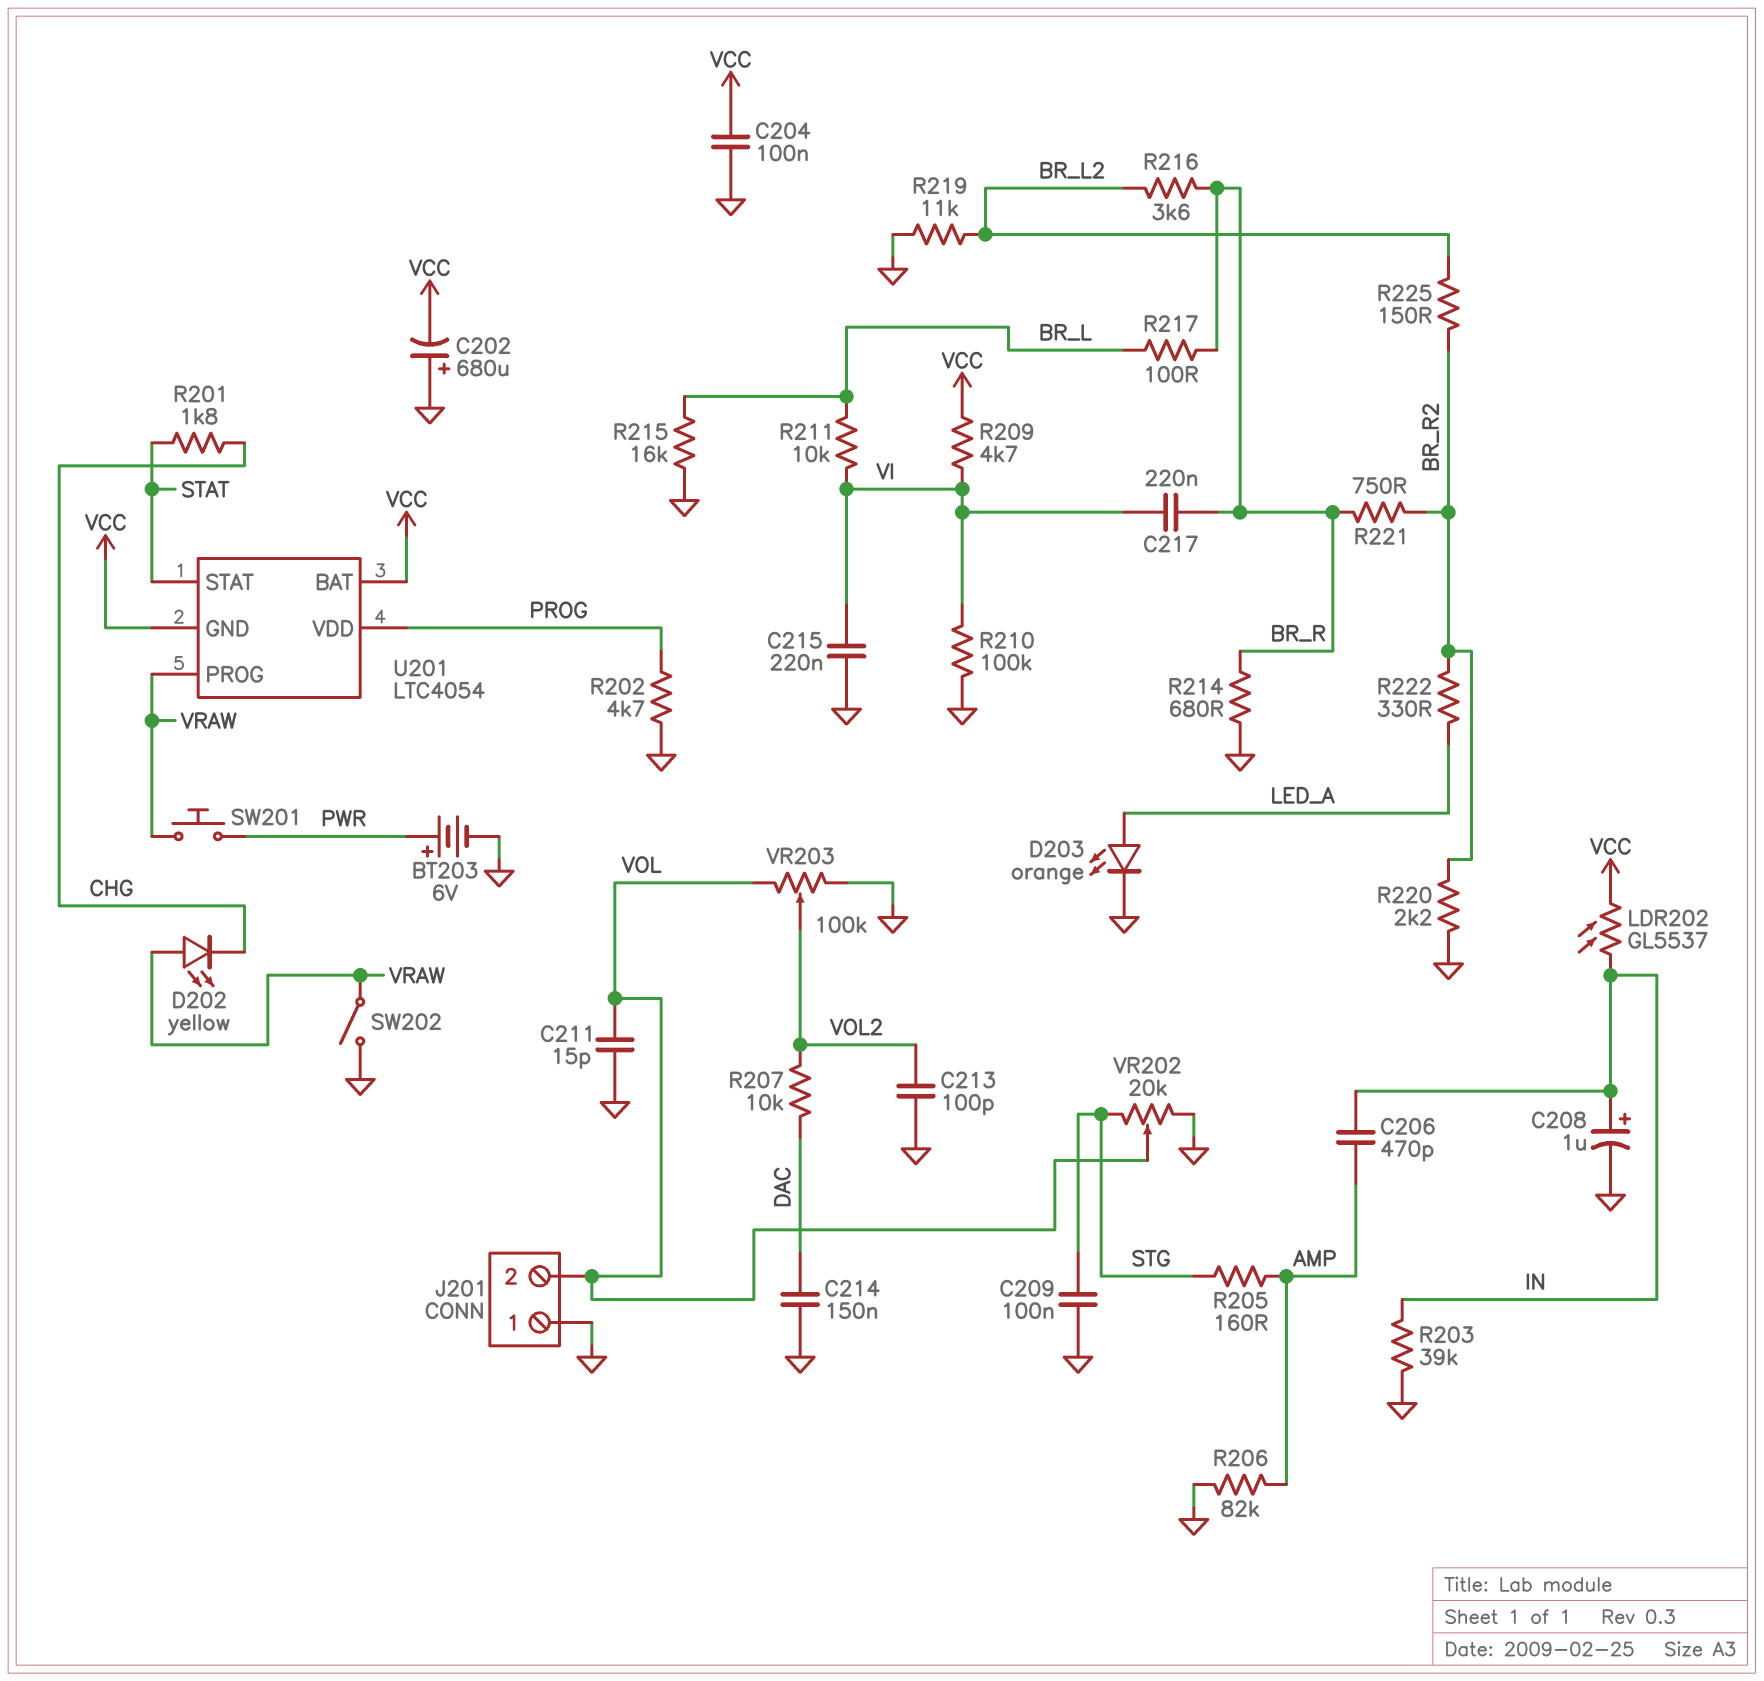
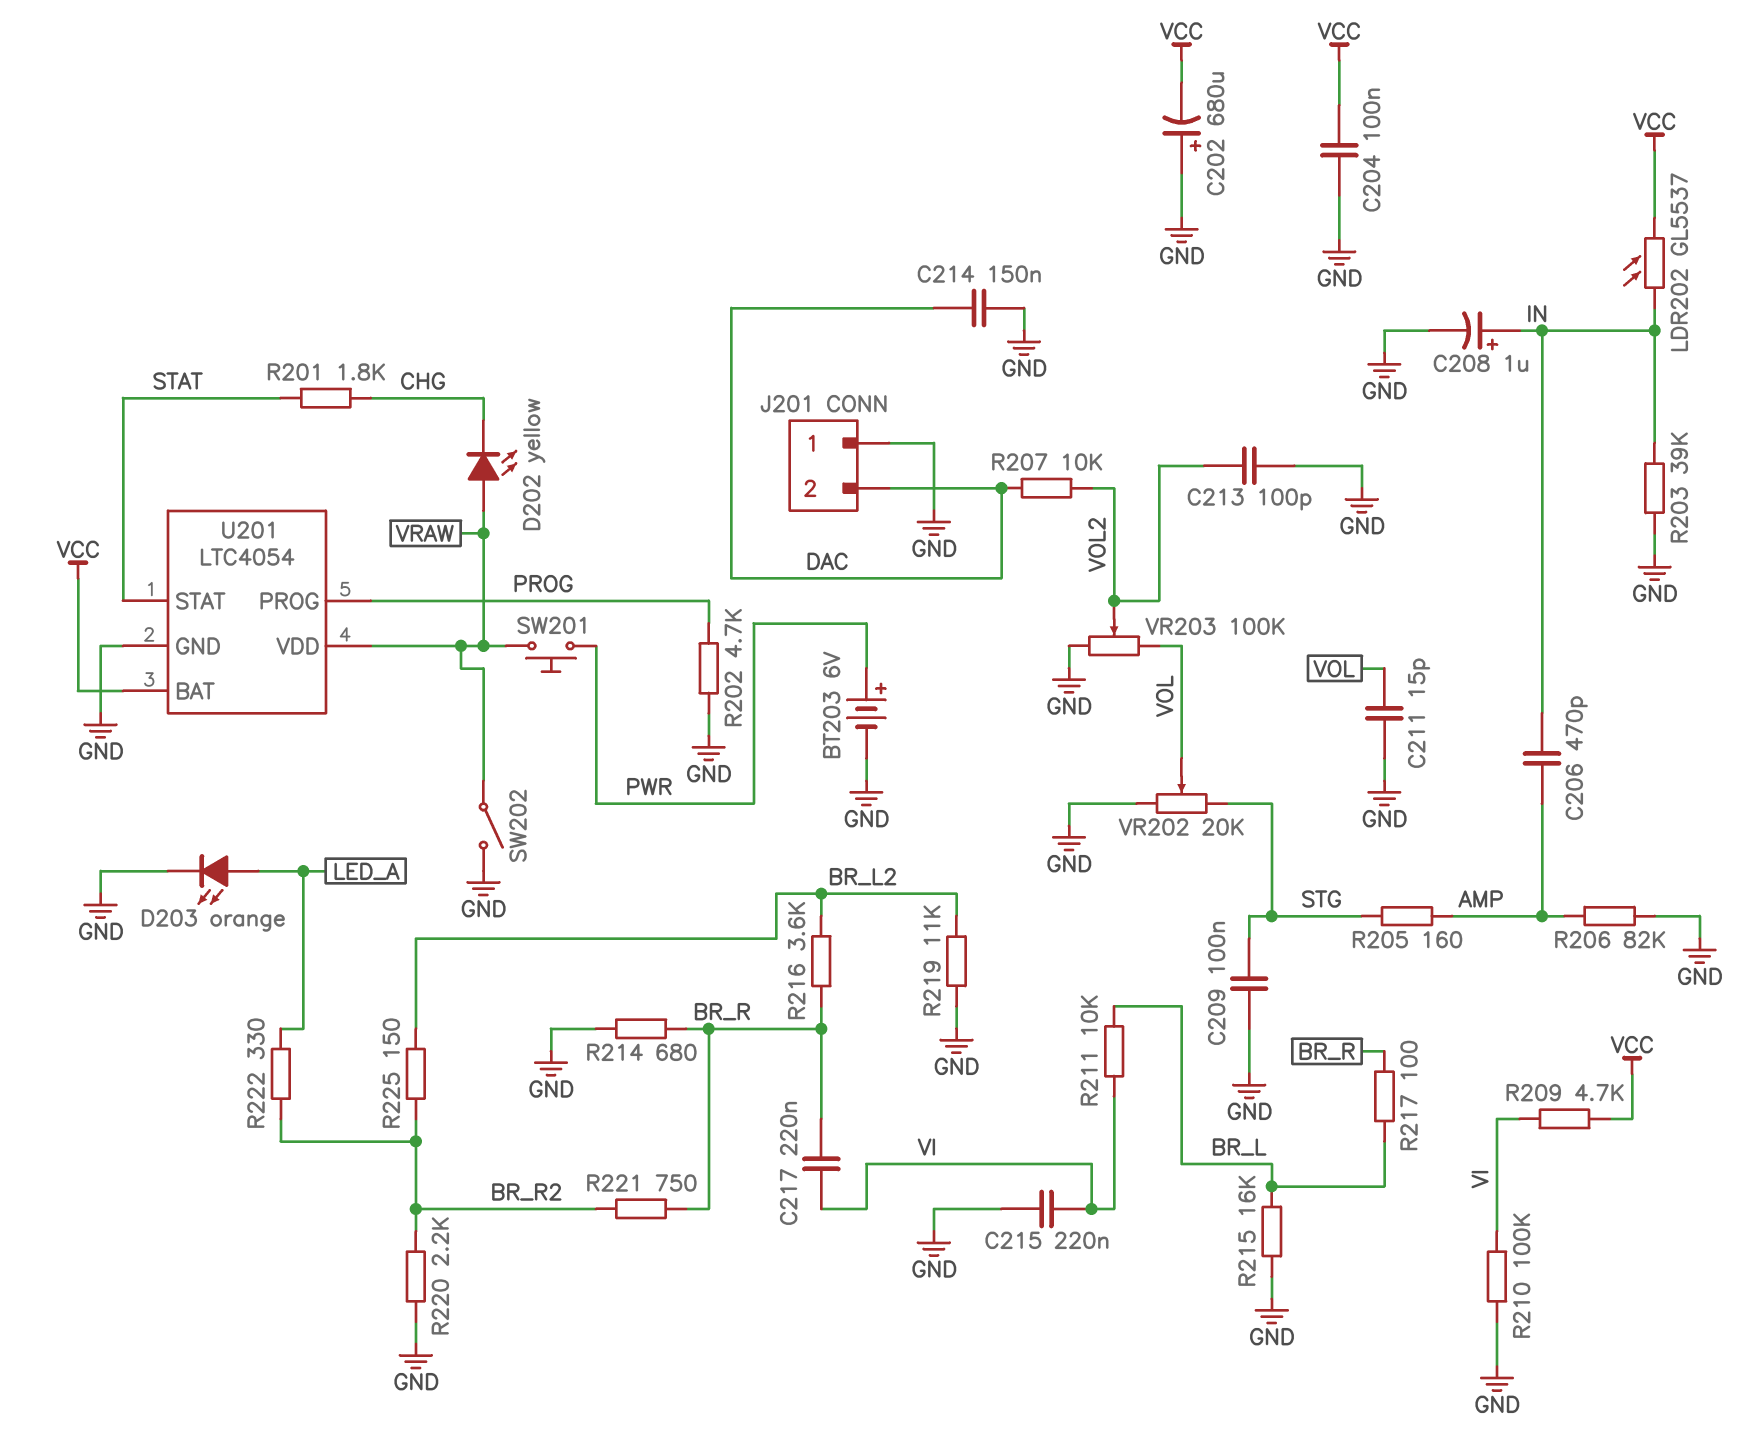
J201 pin 2: VOL -> DAC
U201 pin GND: VCC -> GND
U201 pin PROG: VRAW -> PROG
U201 pin VDD: PROG -> VRAW

